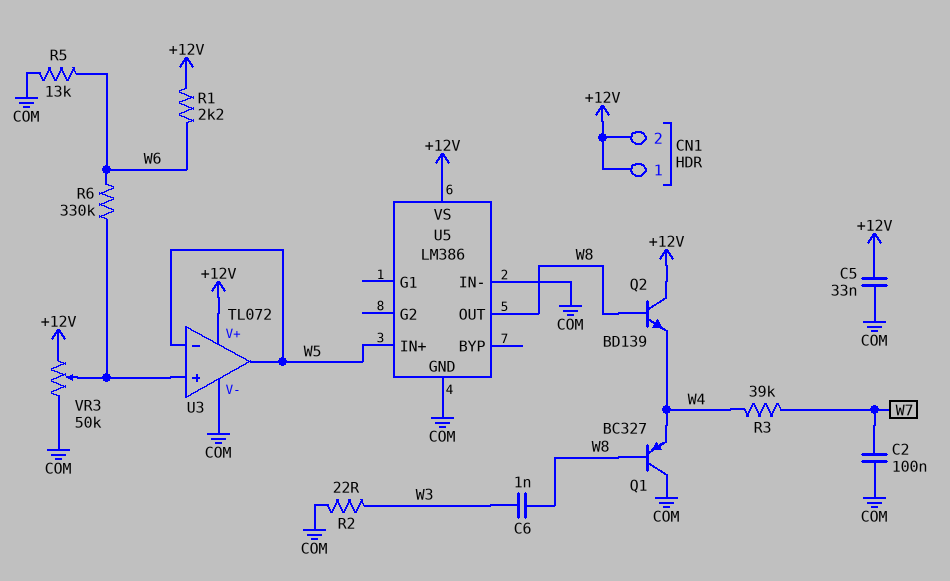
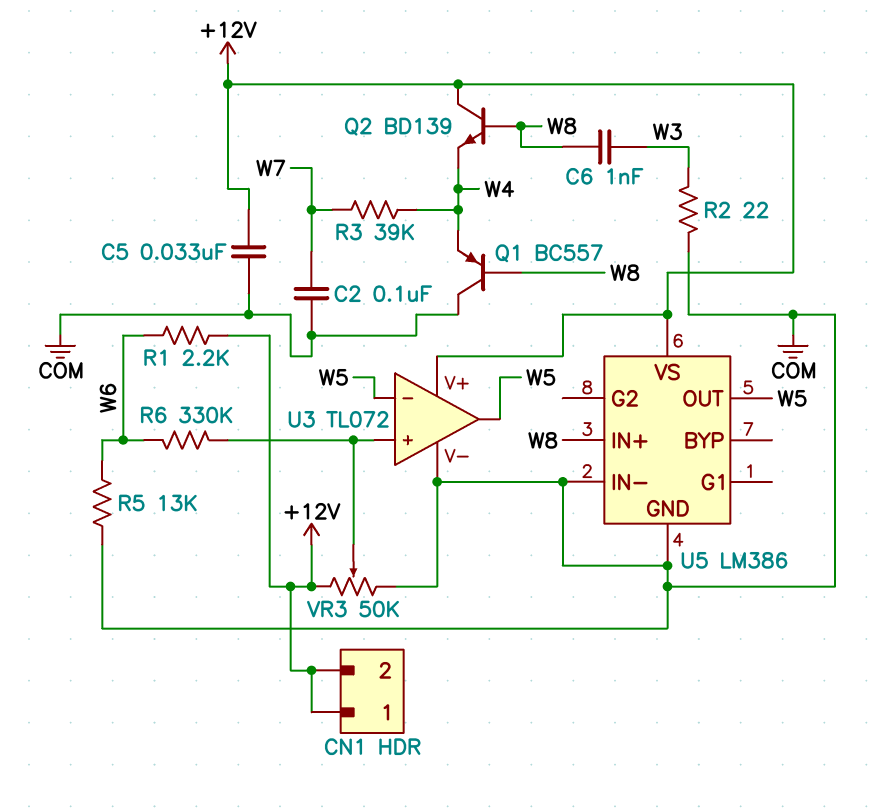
Q1: PNP BC327 (B W8, C COM, E W4) -> PNP BC557 (B W8, C COM, E W4)
U5 pin IN+: W5 -> W8
U5 pin OUT: W8 -> W5

